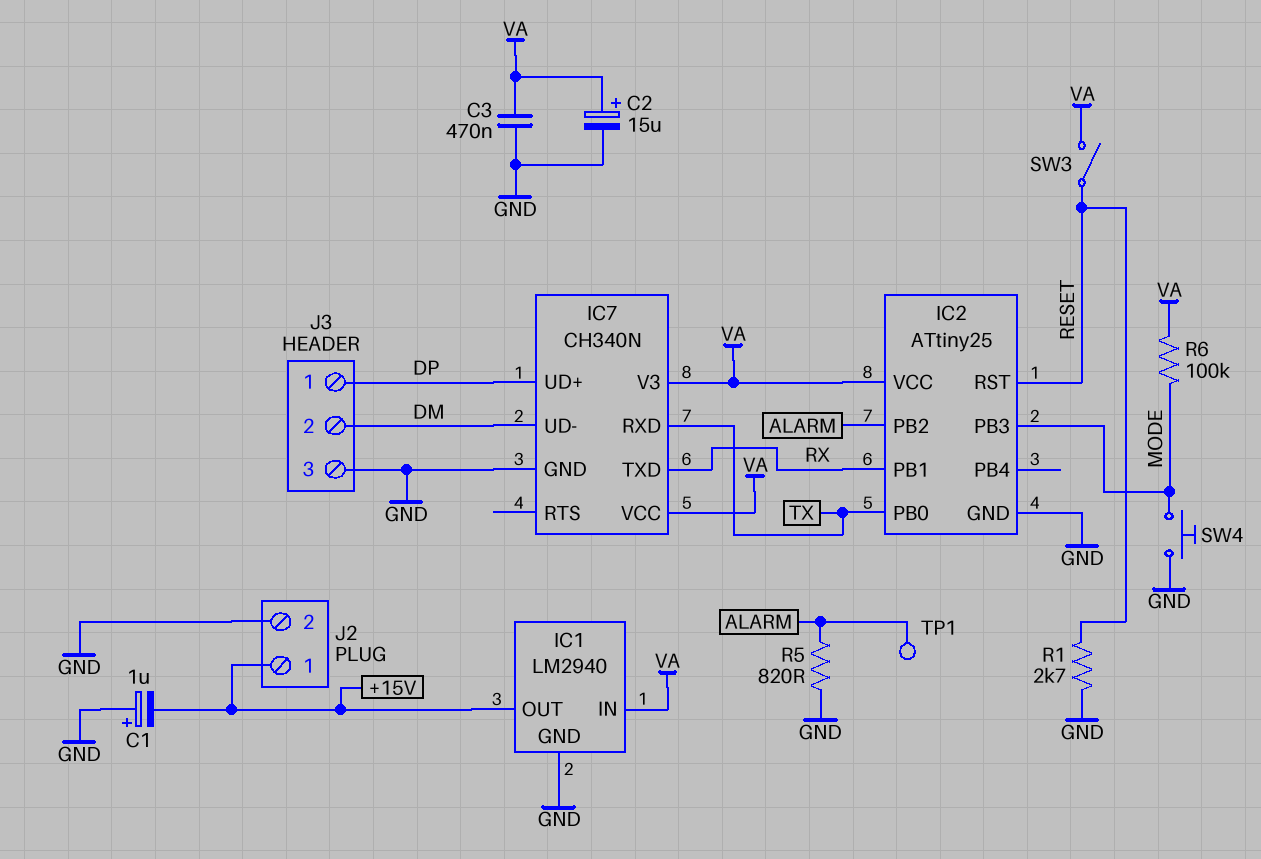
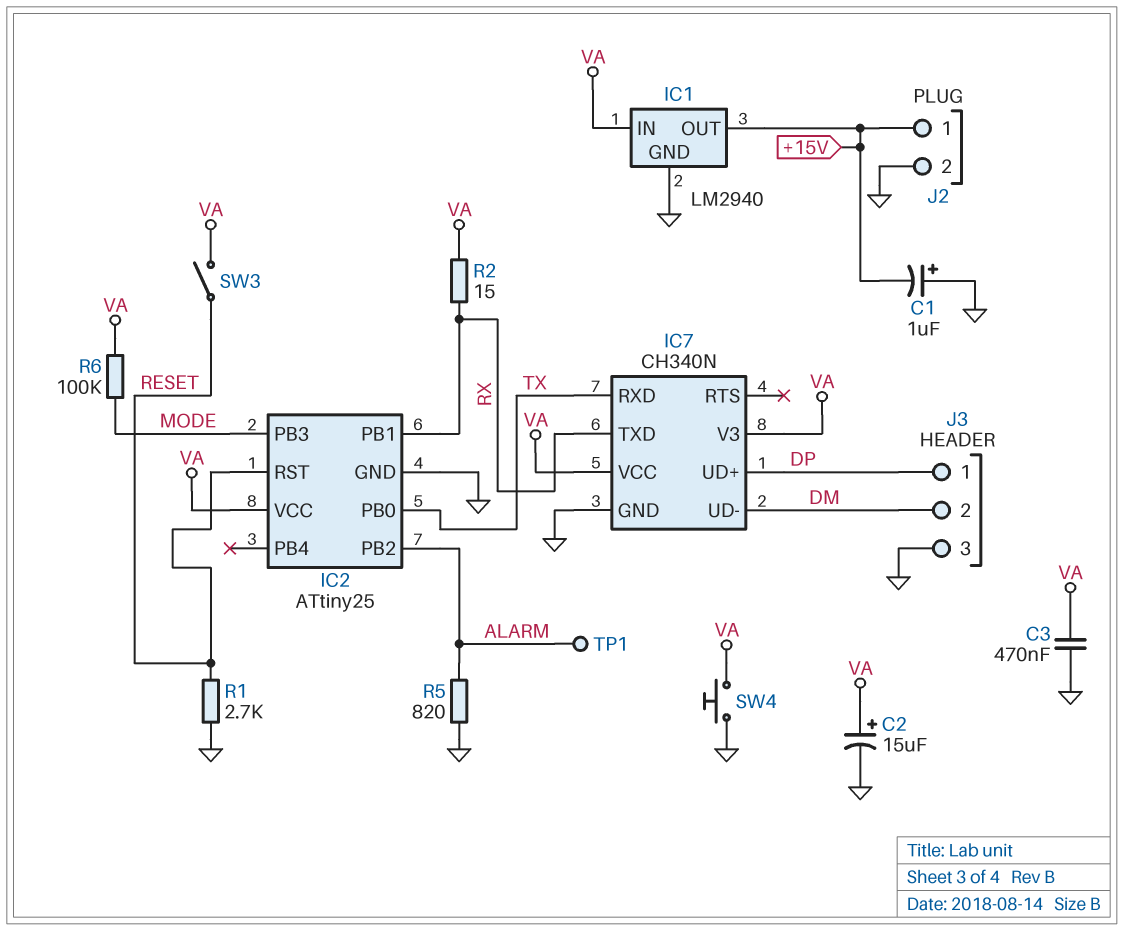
R2: none -> 15 (RX, VA)
SW4: button (GND, MODE) -> button (GND, VA)

